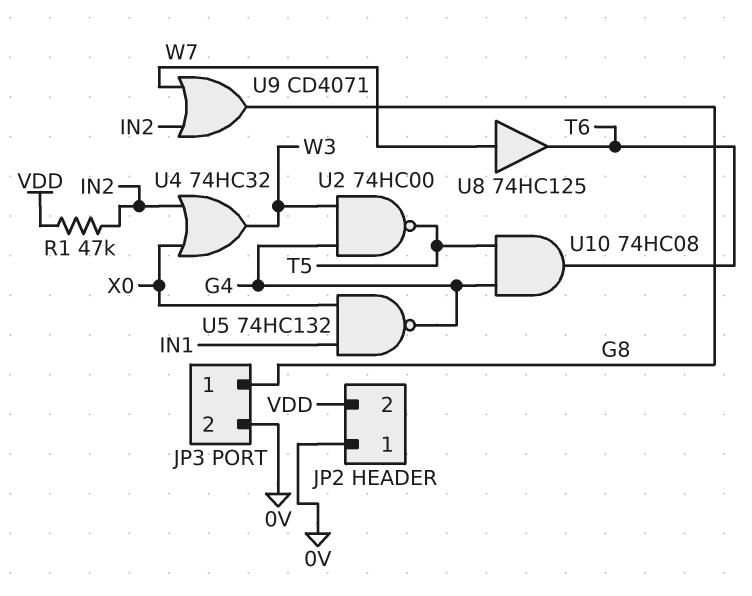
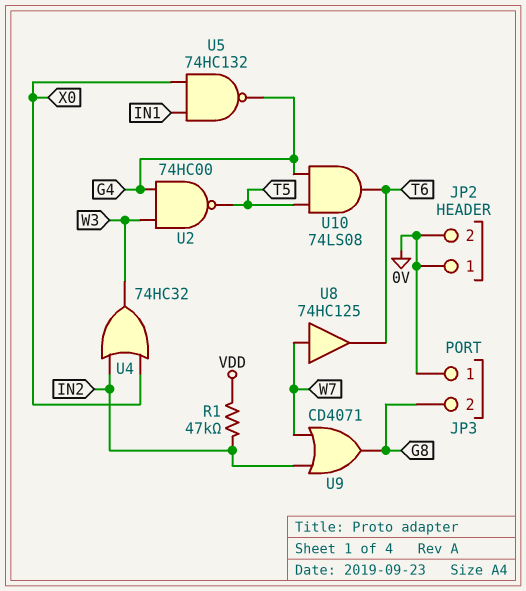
JP2 pin 2: VDD -> 0V
JP3 pin 1: G8 -> 0V
JP3 pin 2: 0V -> G8
U10: AND 74HC08 (in G4, in T5, out T6) -> AND 74LS08 (in G4, in T5, out T6)

